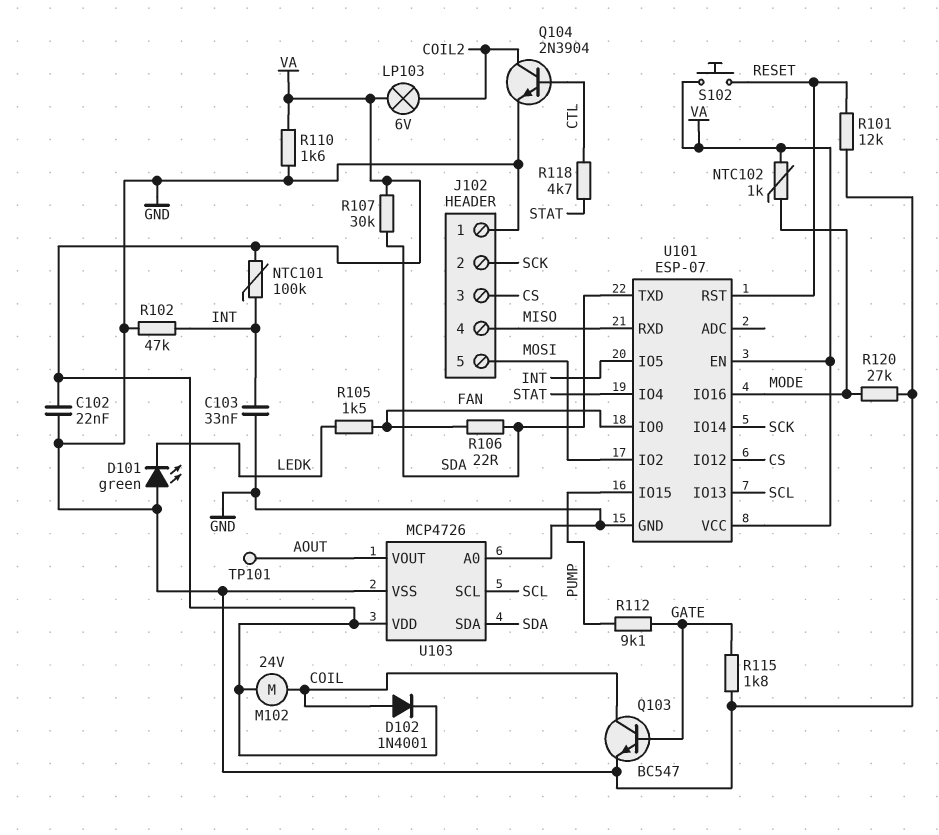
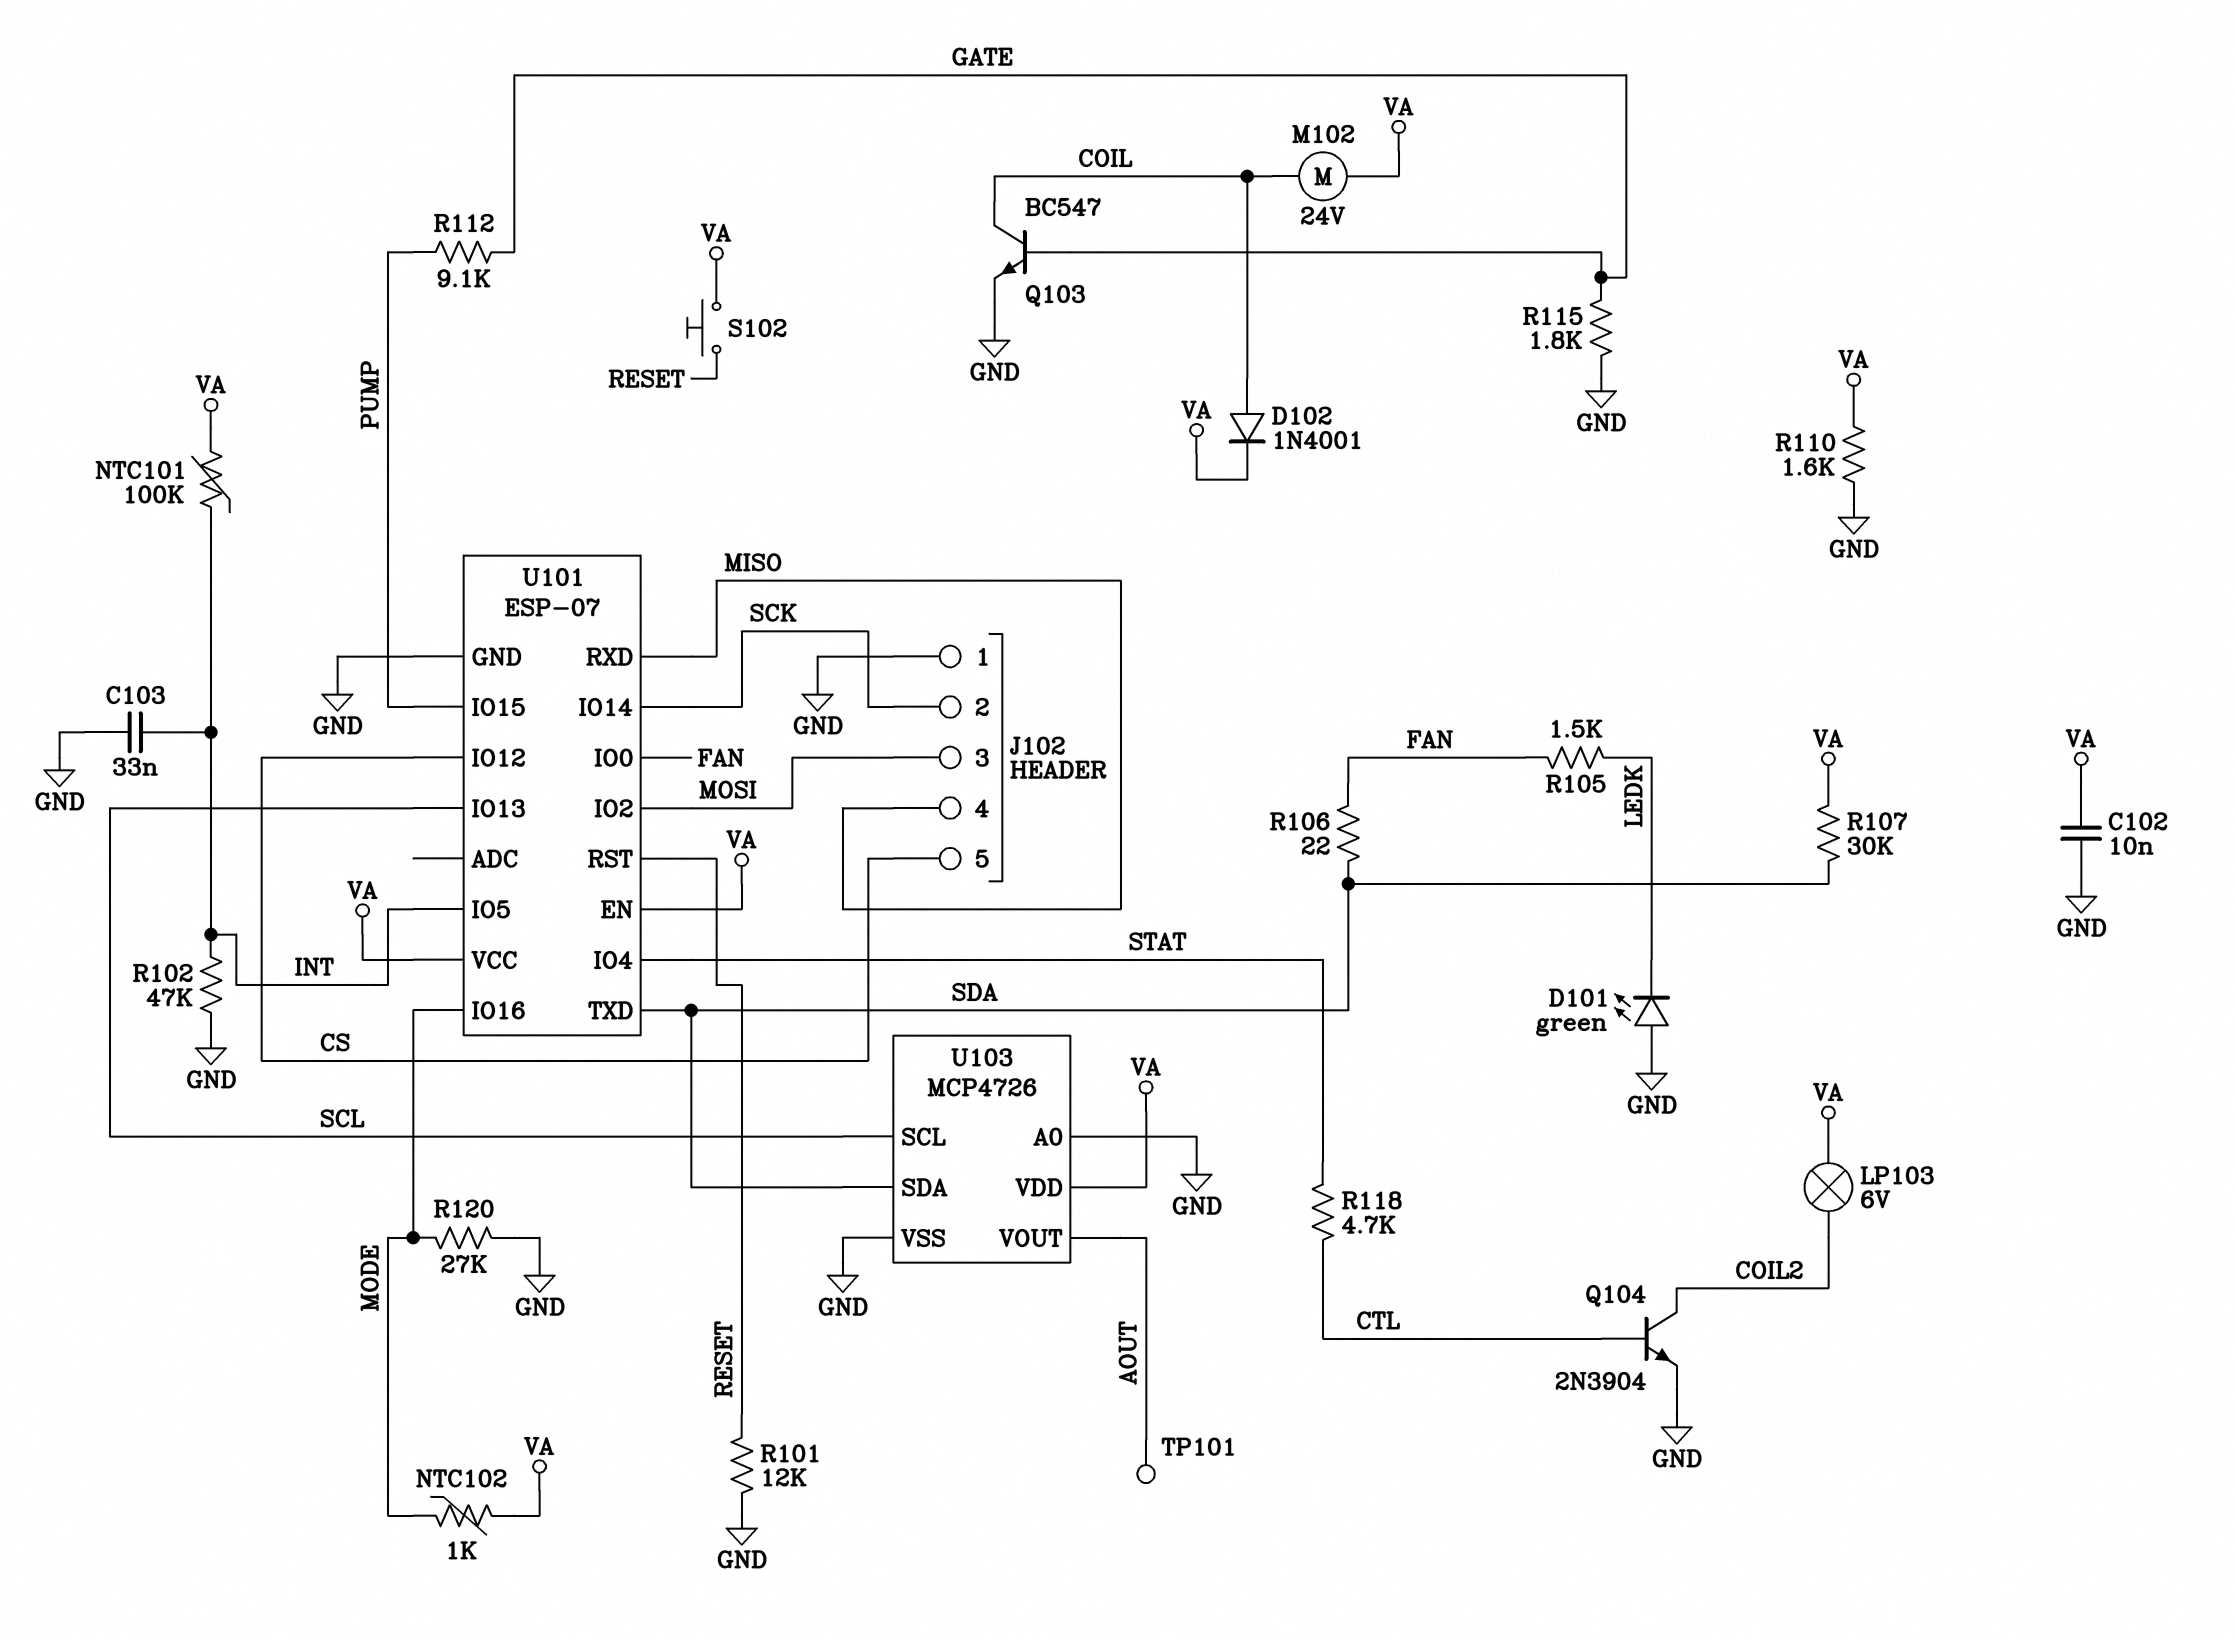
C102: 22nF (GND, VA) -> 10nF (GND, VA)
J102 pin 3: CS -> MOSI
J102 pin 5: MOSI -> CS

